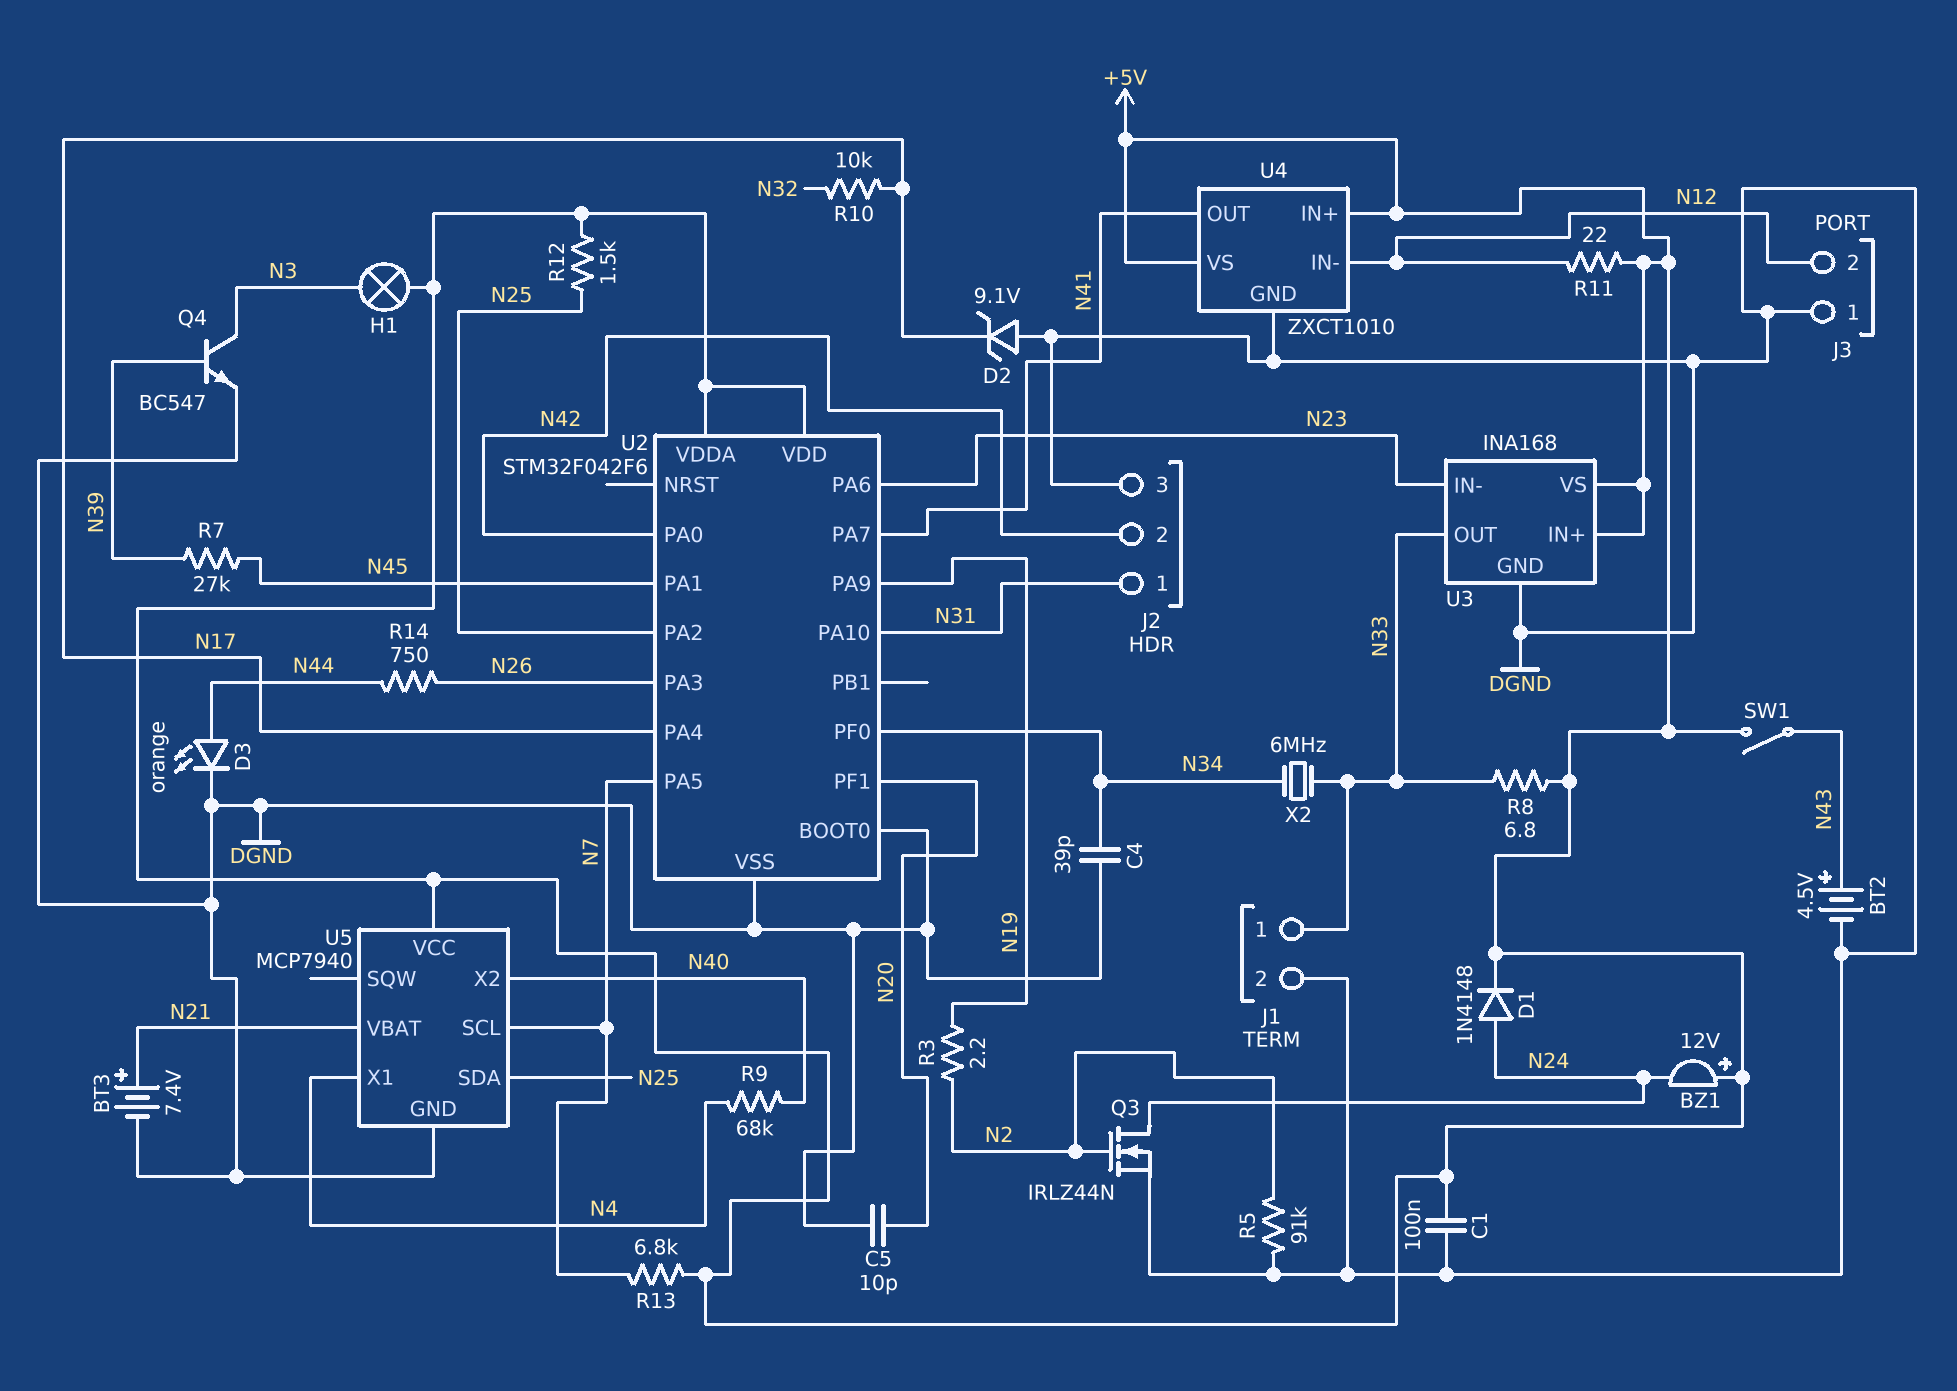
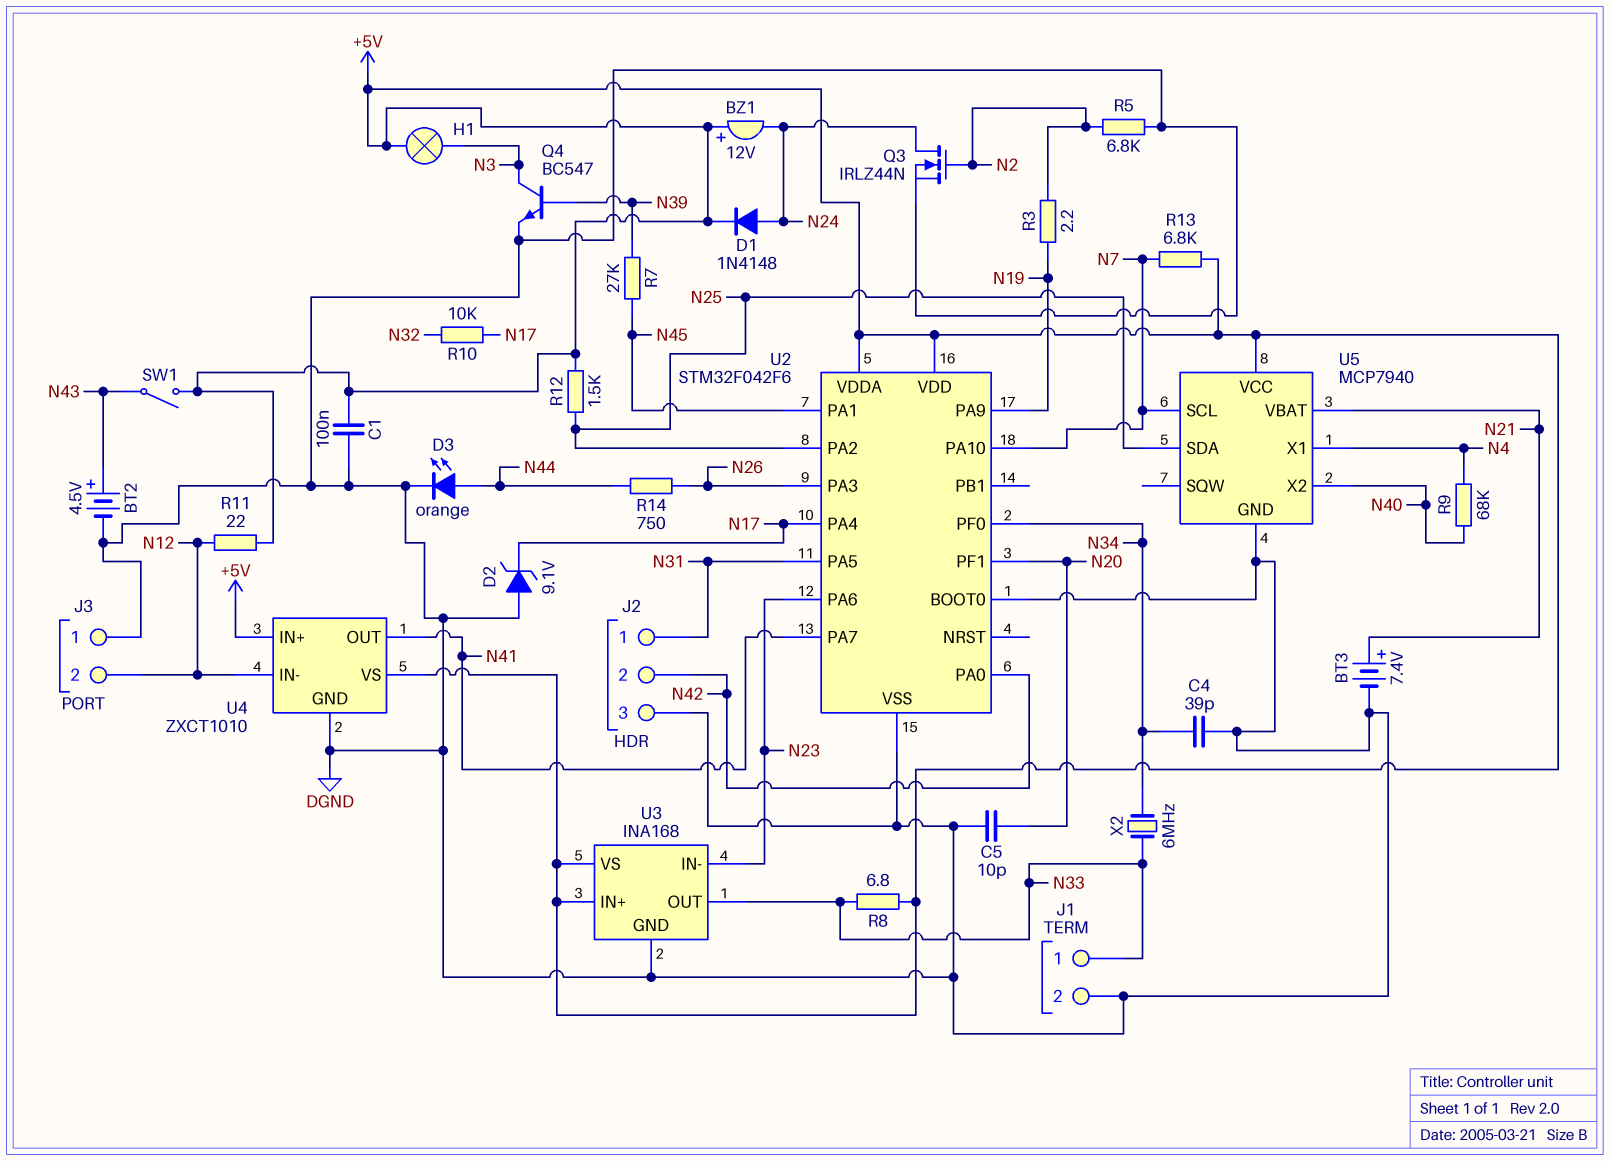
R5: 91k (DGND, N2) -> 6.8k (DGND, N2)
U2 pin PA5: N7 -> N31
U2 pin PA10: N31 -> N7

